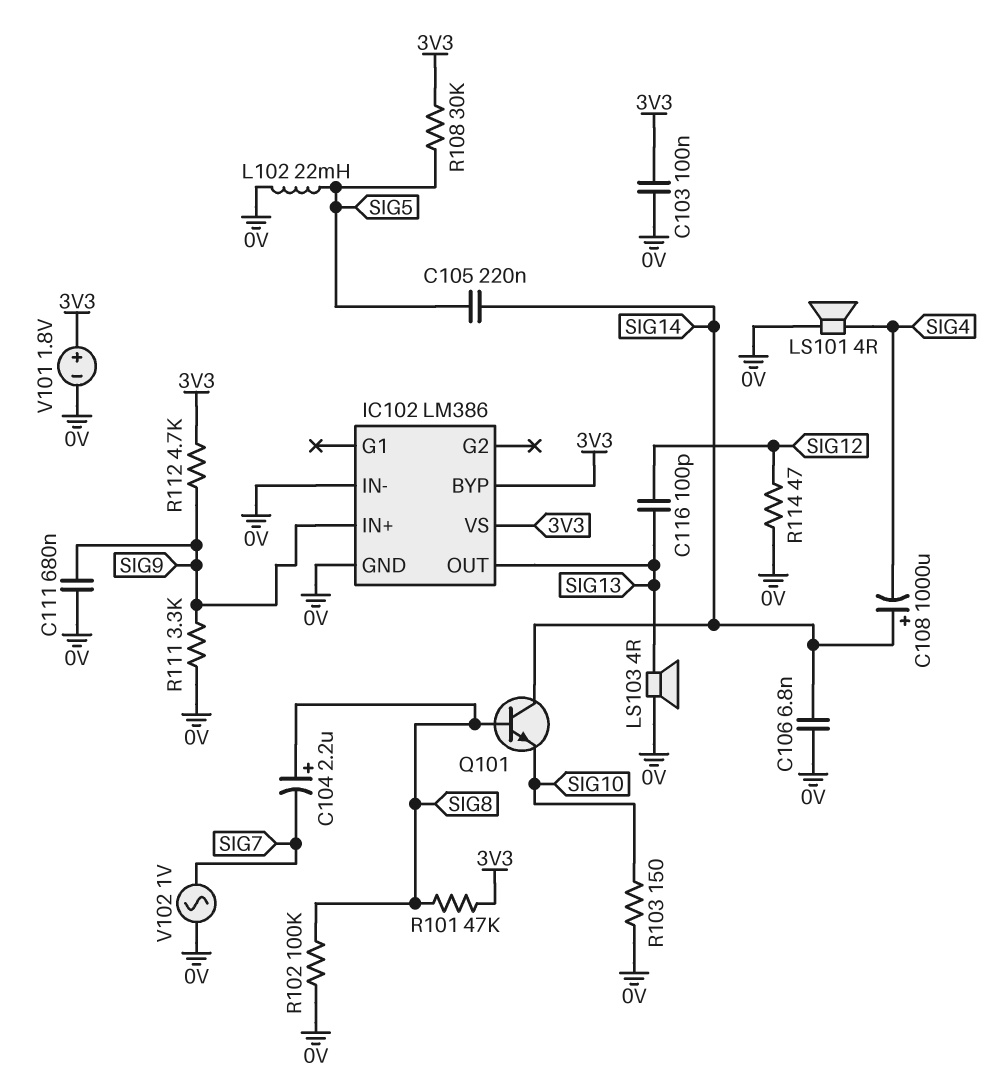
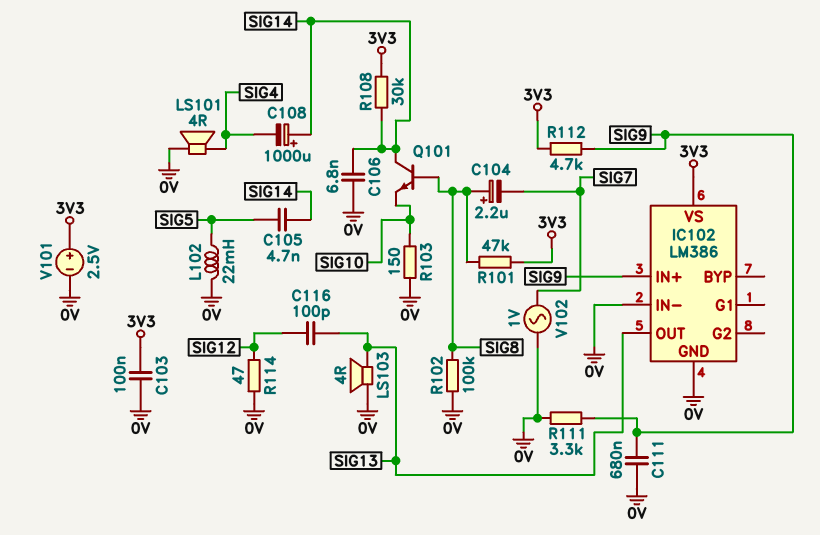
C105: 220nF (SIG5, SIG14) -> 4.7nF (SIG5, SIG14)
IC102 pin BYP: 3V3 -> none
R108: 30k (3V3, SIG5) -> 30k (3V3, SIG14)
V101: 1.8V (plus 3V3, minus 0V) -> 2.5V (plus 3V3, minus 0V)

